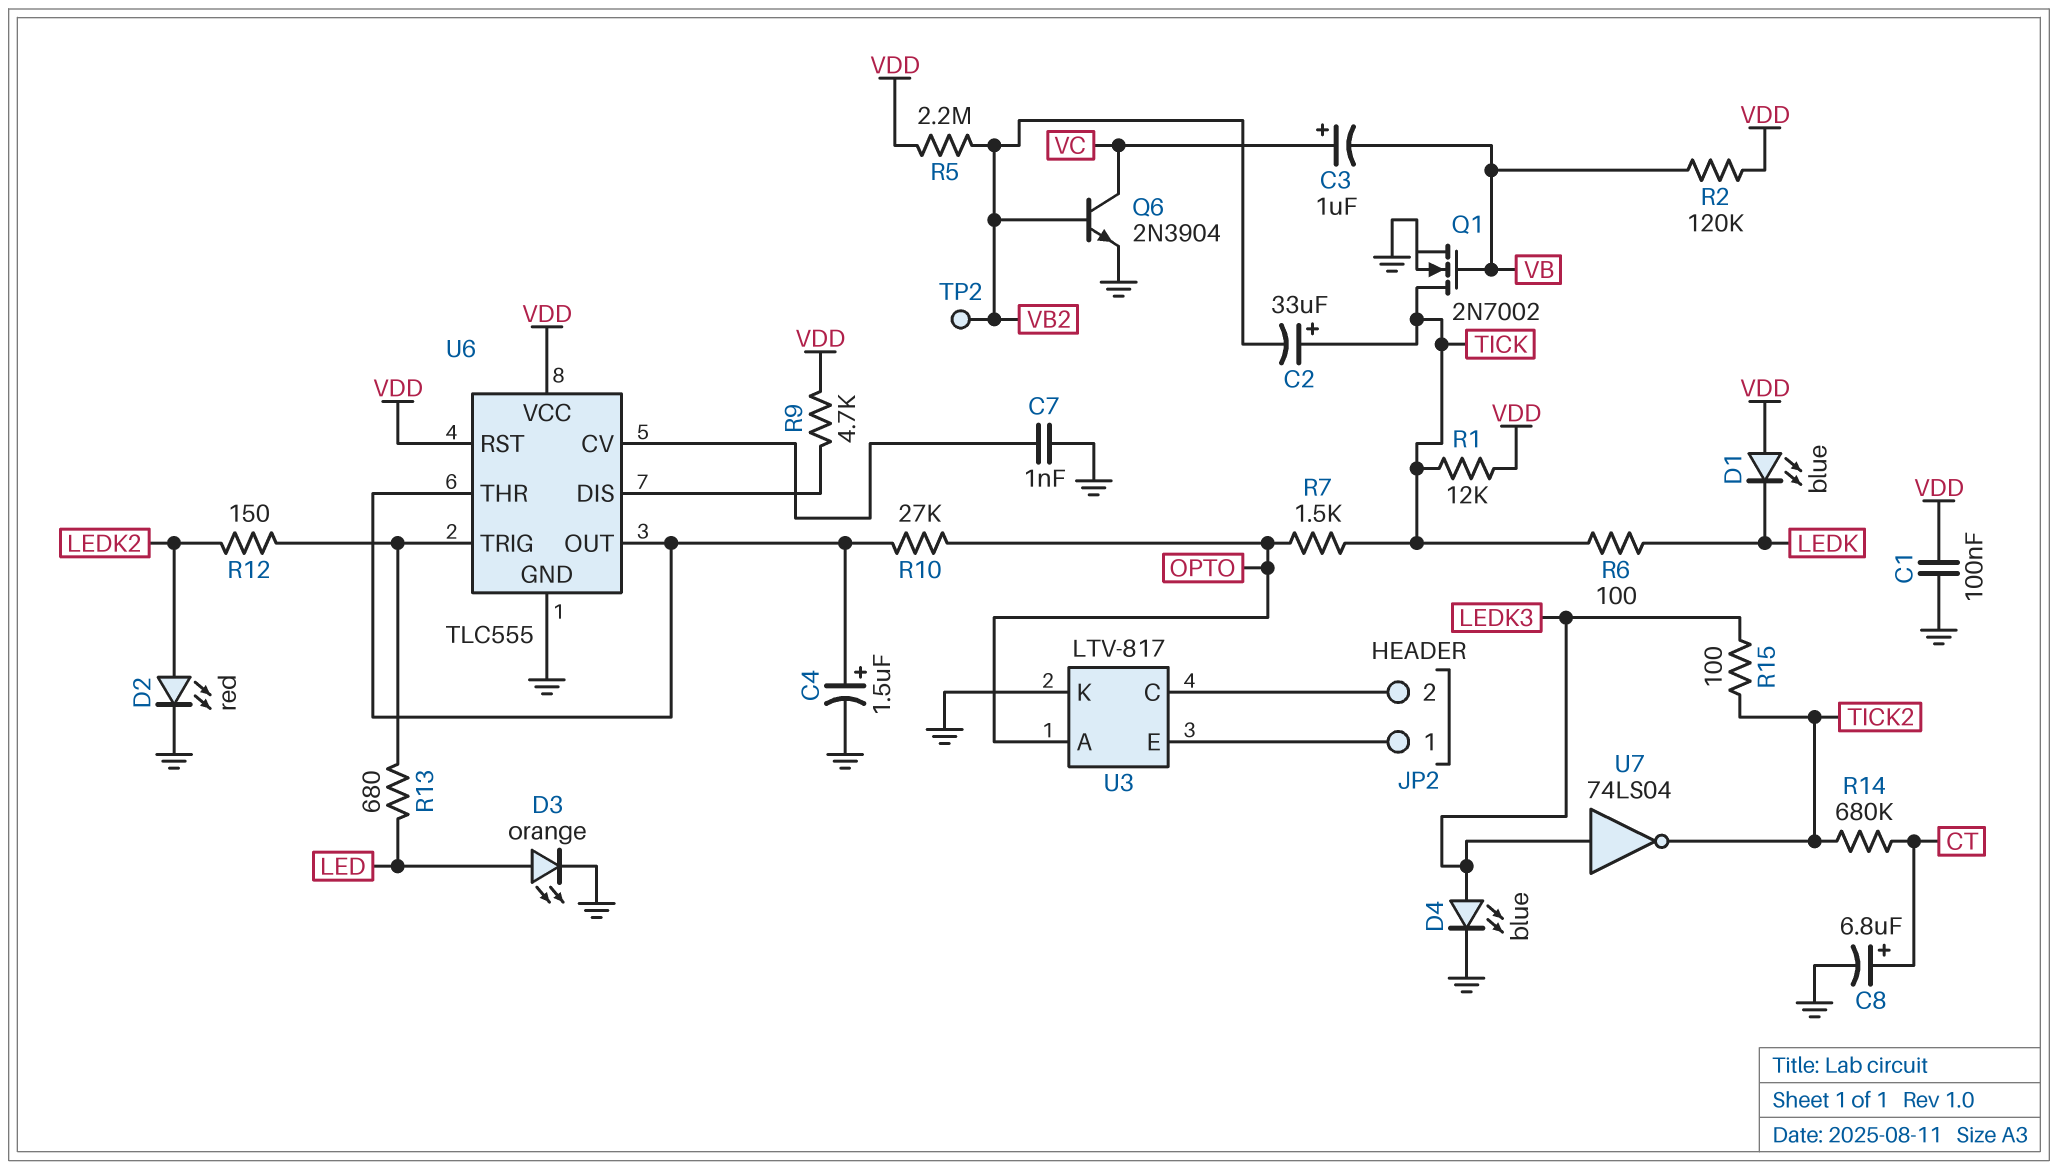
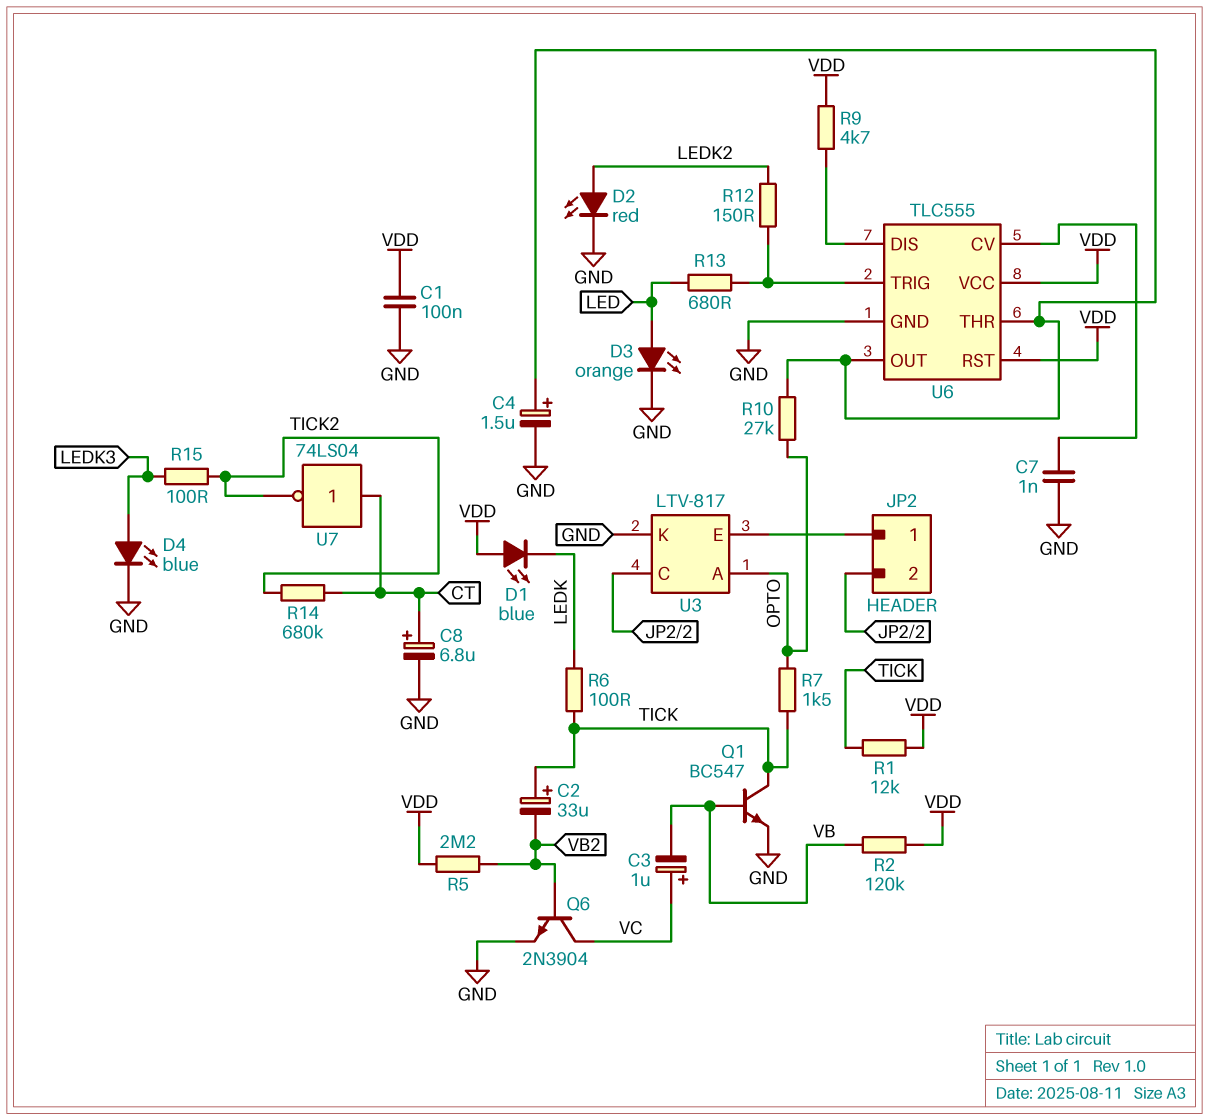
Q1: NMOS 2N7002 (G VB, D TICK, S GND) -> NPN BC547 (B VB, C TICK, E GND)
TP2: test point (VB2) -> none
U7: NOT 74LS04 (in LEDK3, out TICK2) -> NOT 74LS04 (in CT, out TICK2)

